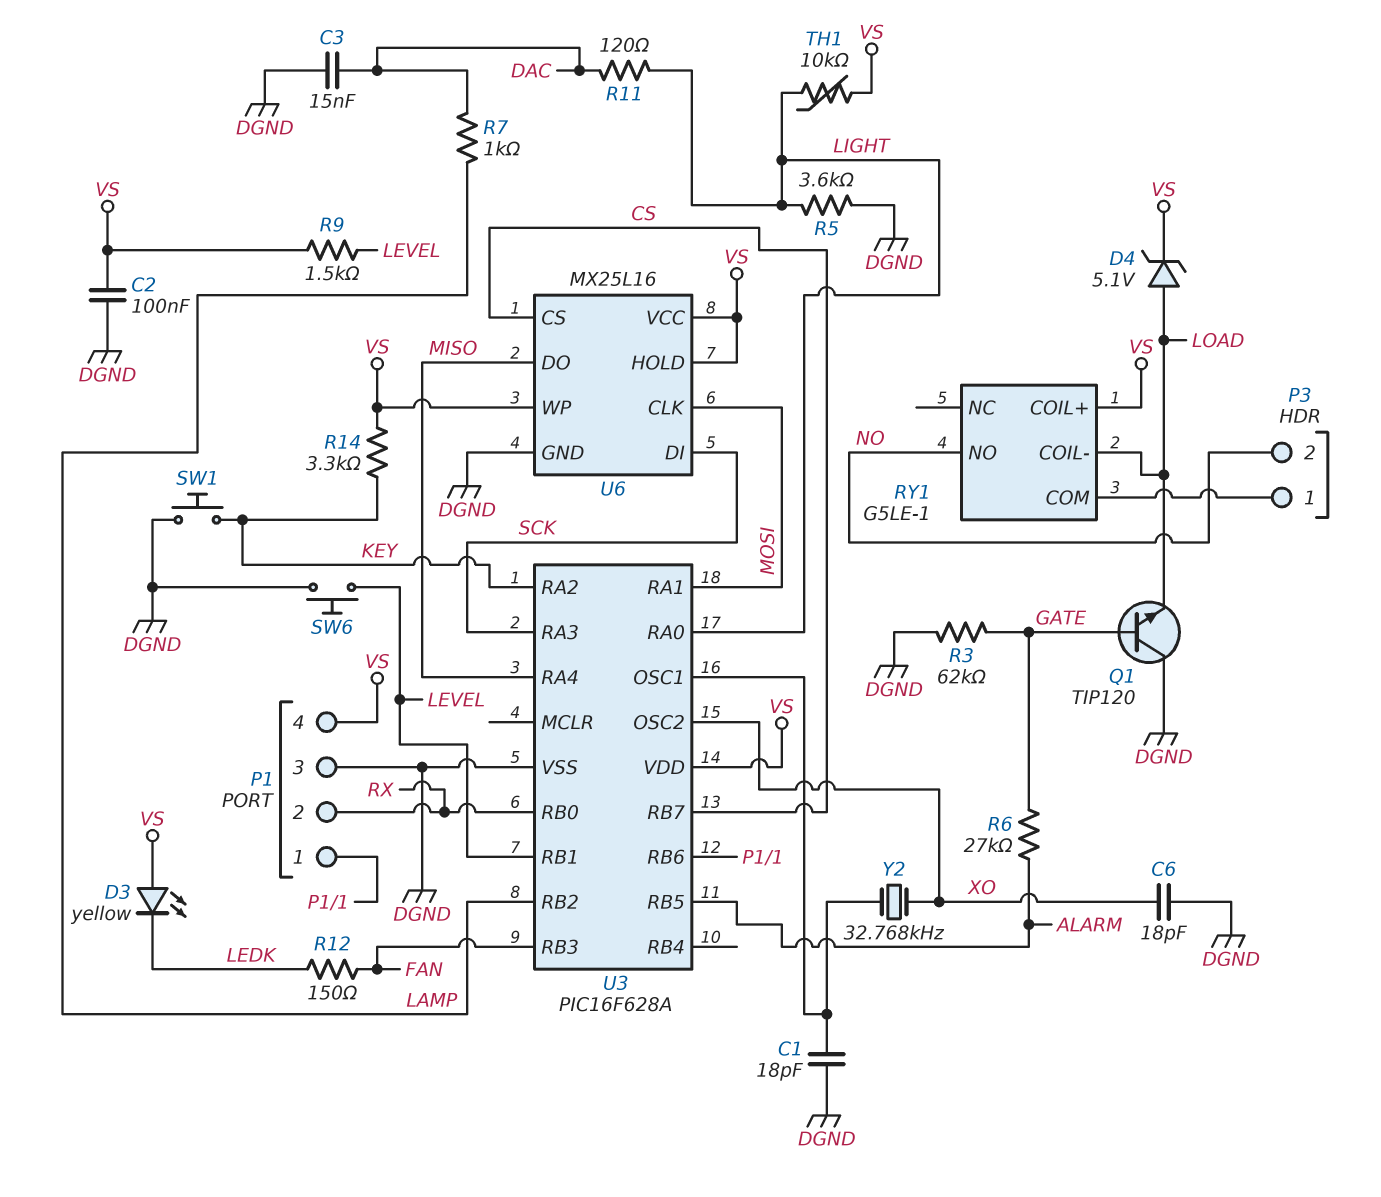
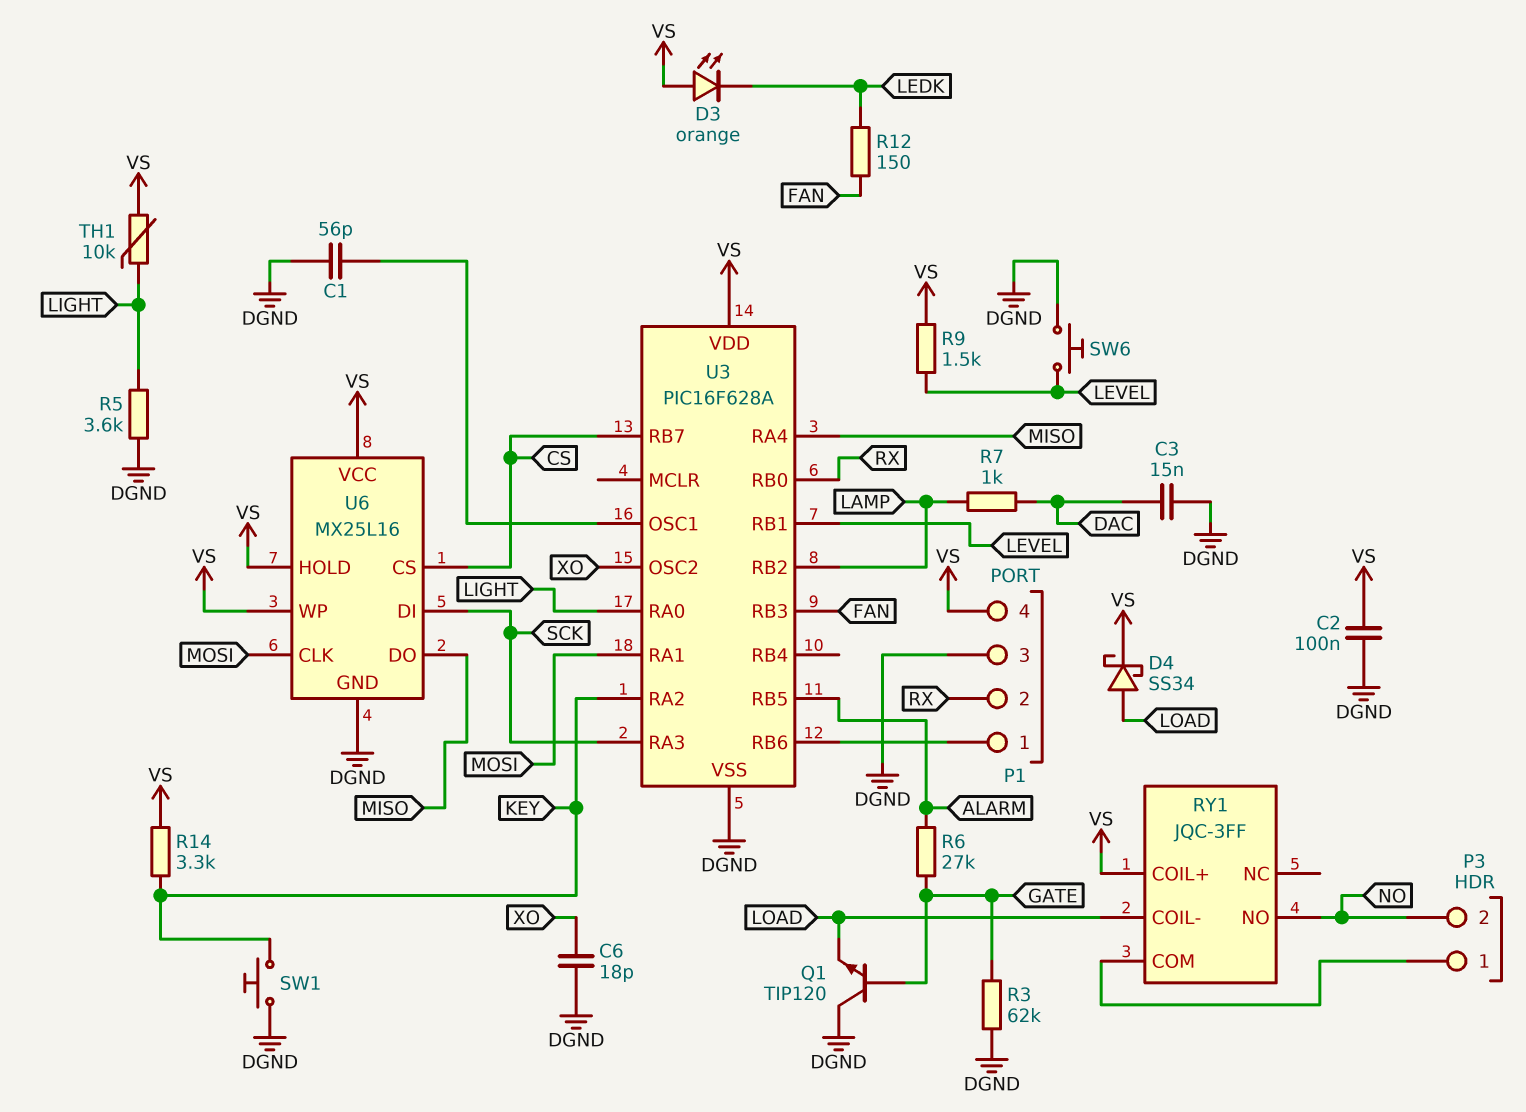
C1: 18pF (DGND, U3/OSC1) -> 56pF (DGND, U3/OSC1)
D3: LED yellow (A VS, K LEDK) -> LED orange (A VS, K LEDK)
D4: zener 5.1V (A LOAD, K VS) -> schottky SS34 (A LOAD, K VS)
R11: 120 (DAC, LIGHT) -> none
RY1: G5LE-1 -> JQC-3FF
Y2: 32.768kHz (U3/OSC1, XO) -> none

